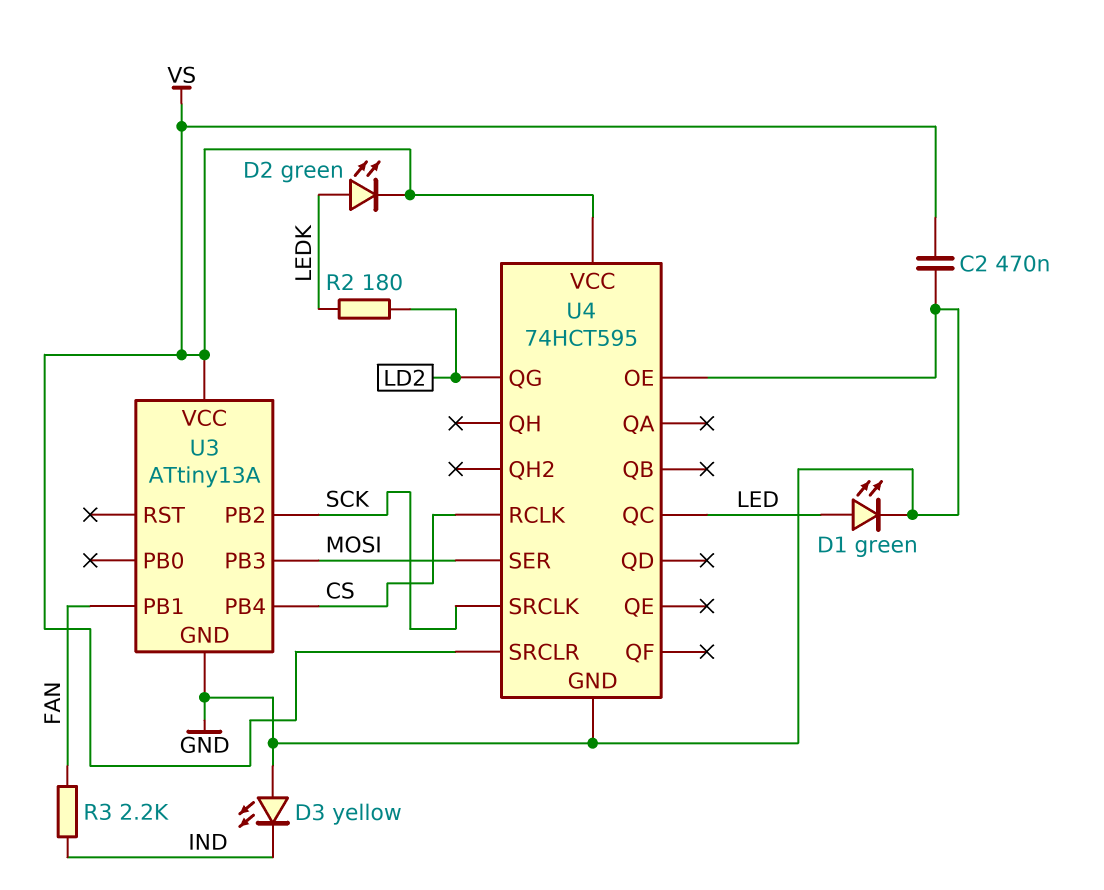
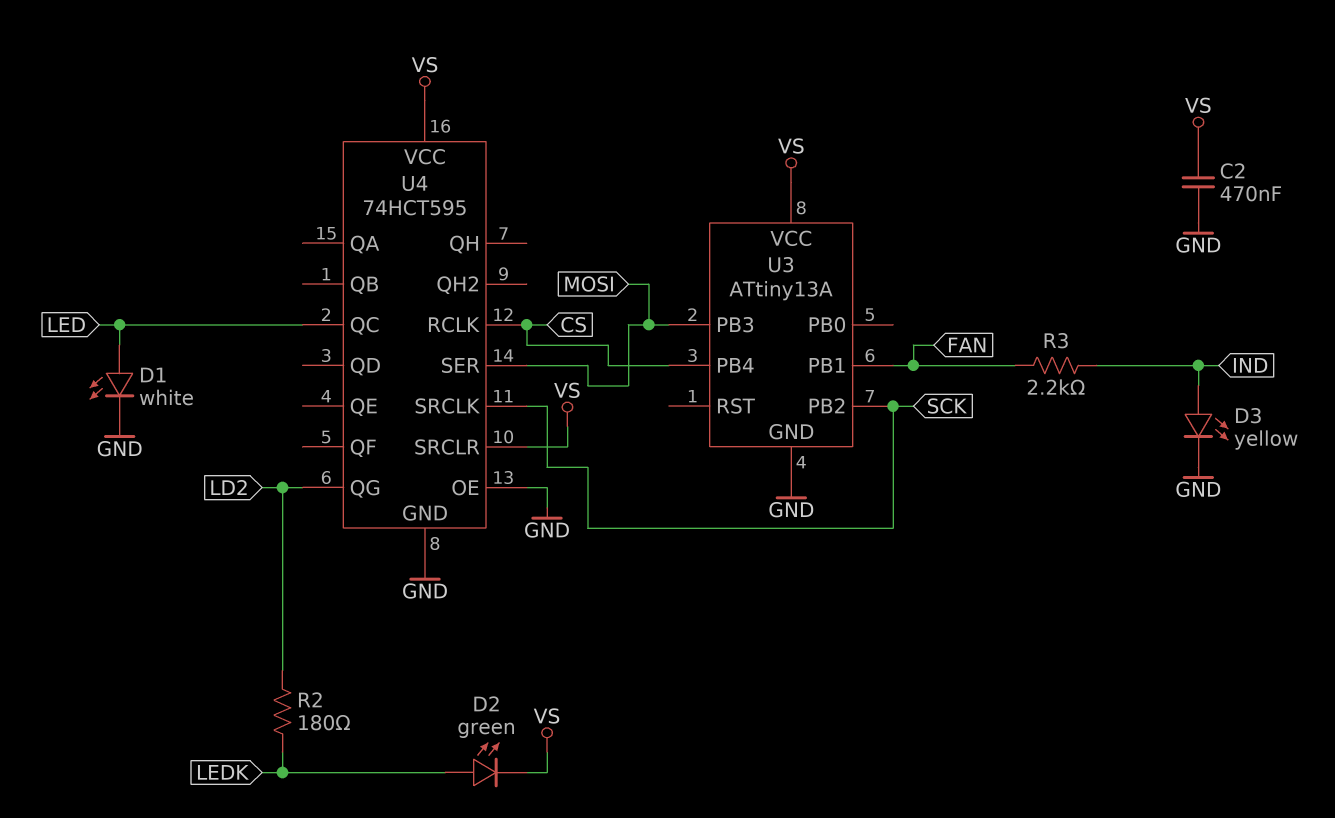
D1: LED green (A LED, K GND) -> LED white (A LED, K GND)
D3: LED yellow (A GND, K IND) -> LED yellow (A IND, K GND)

